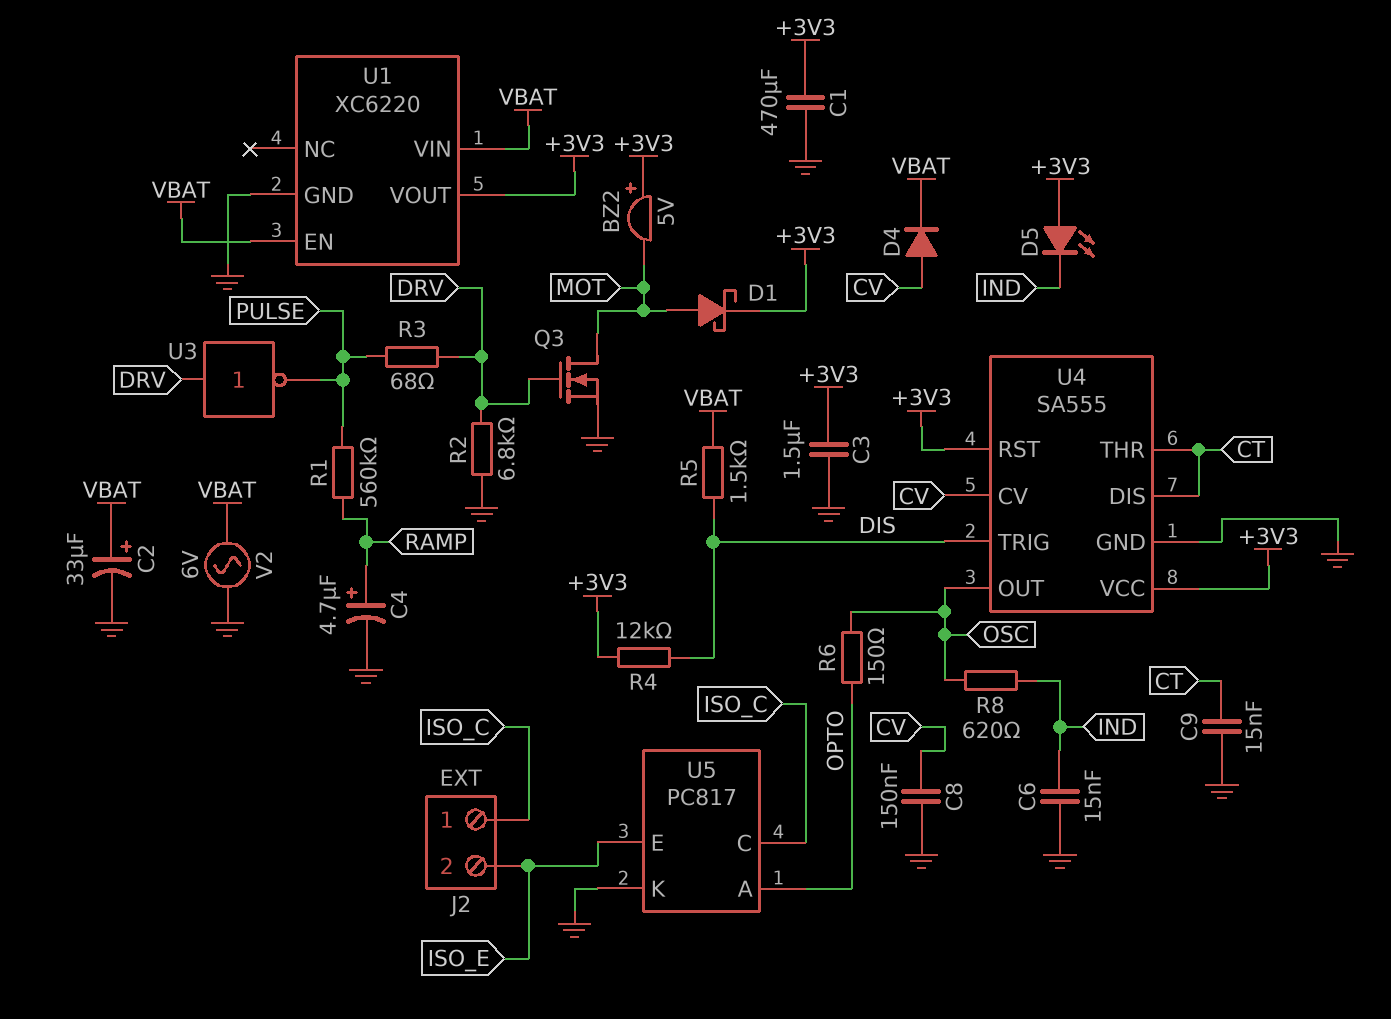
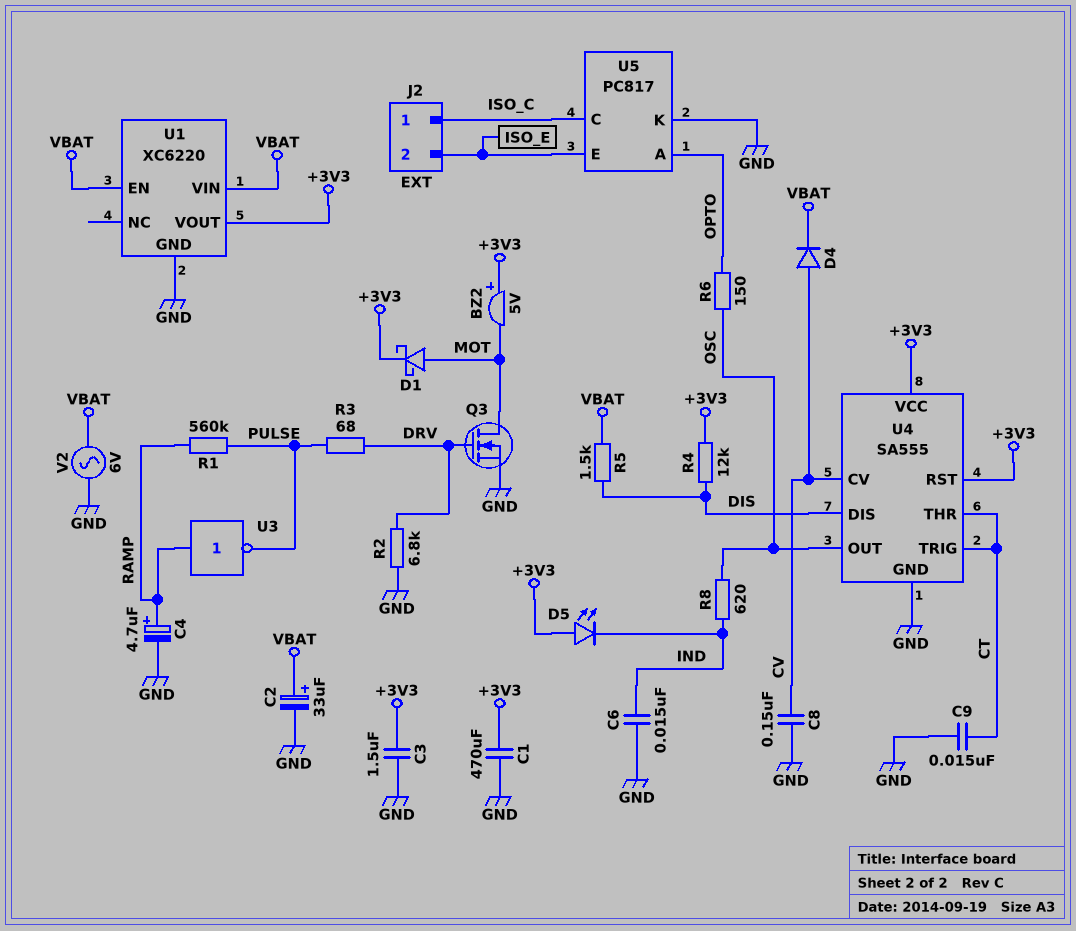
U3: NOT (in DRV, out PULSE) -> NOT (in RAMP, out PULSE)
U4 pin DIS: CT -> DIS
U4 pin TRIG: DIS -> CT

